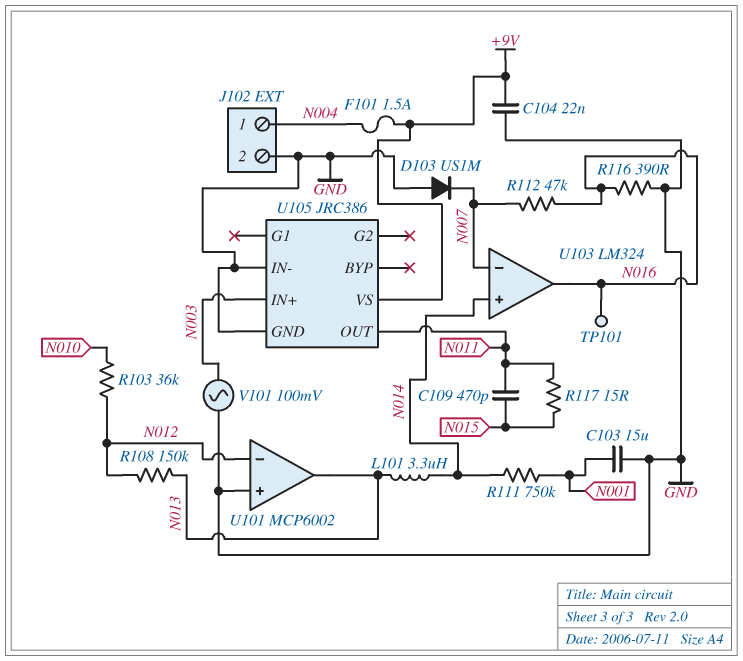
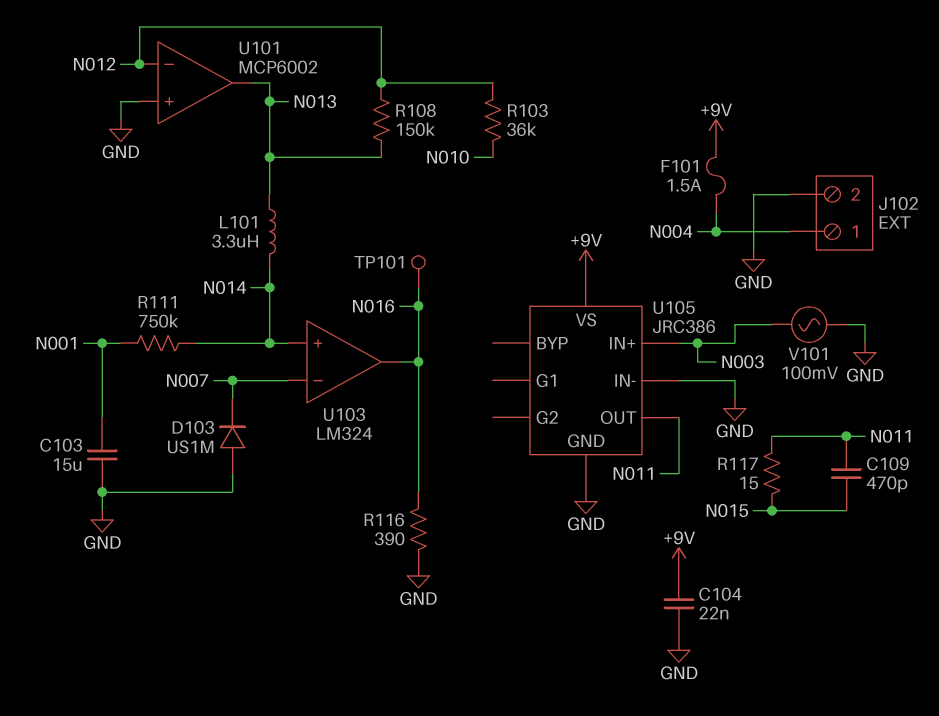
R112: 47k (N007, N016) -> none

